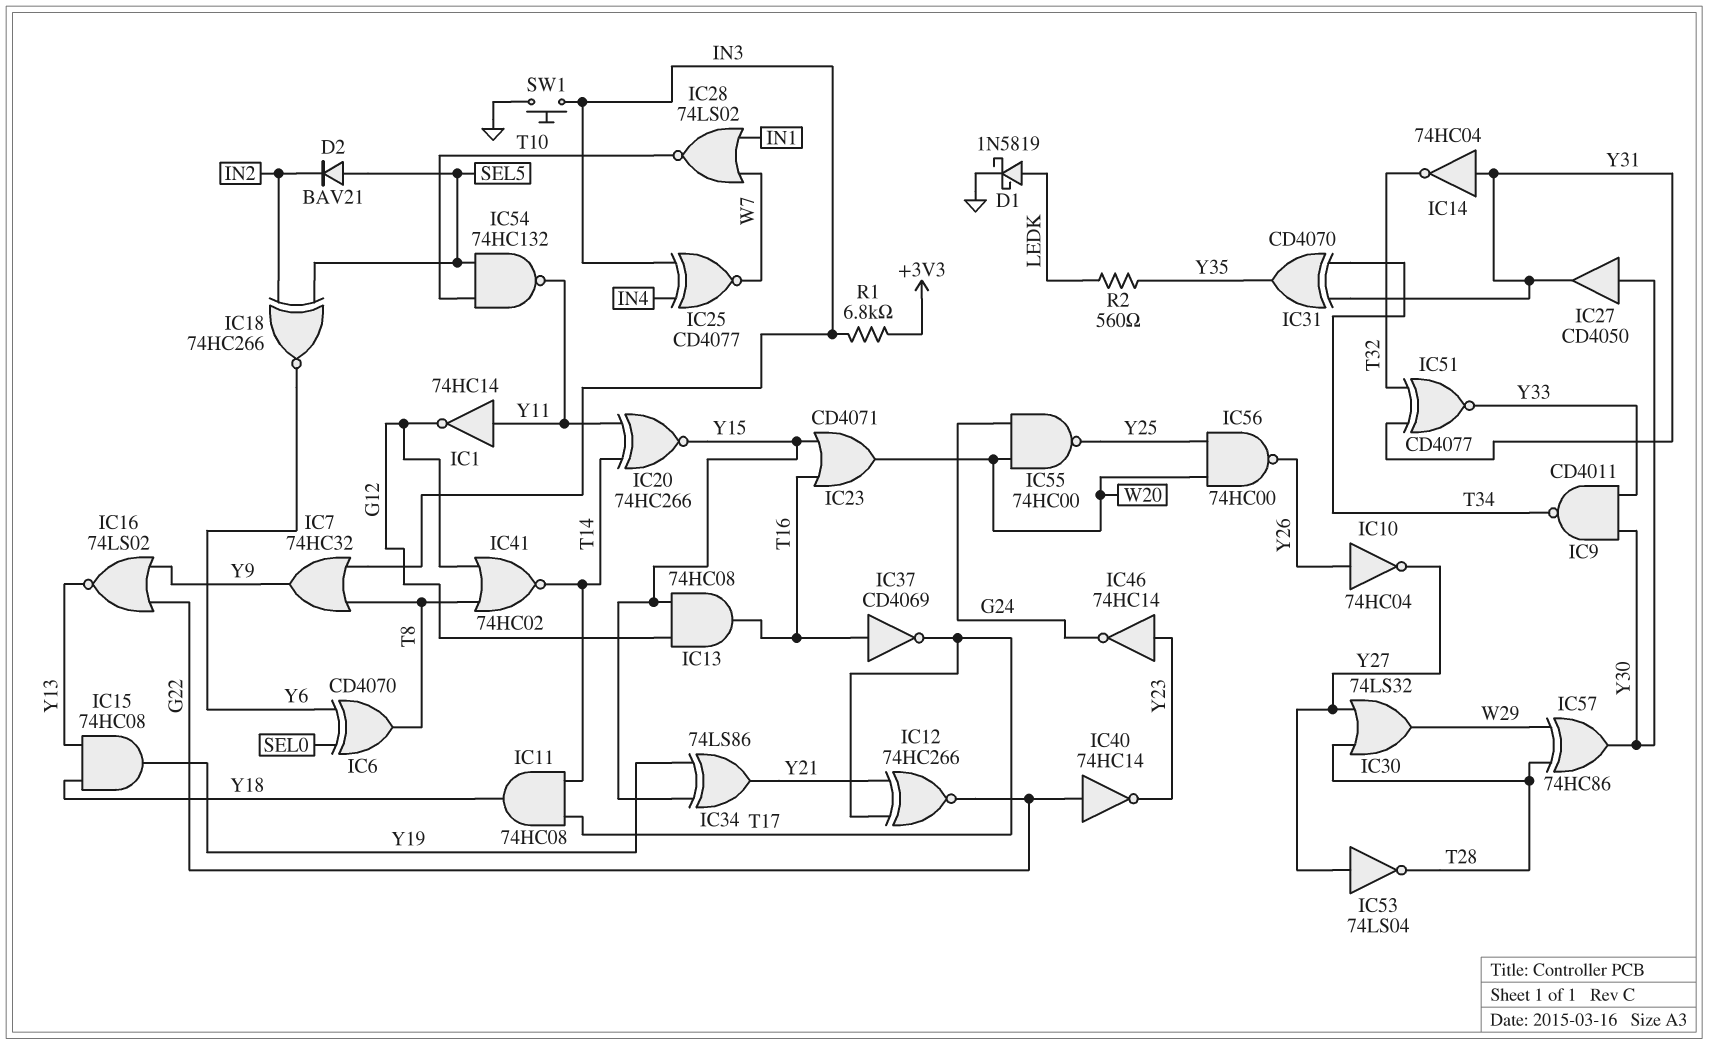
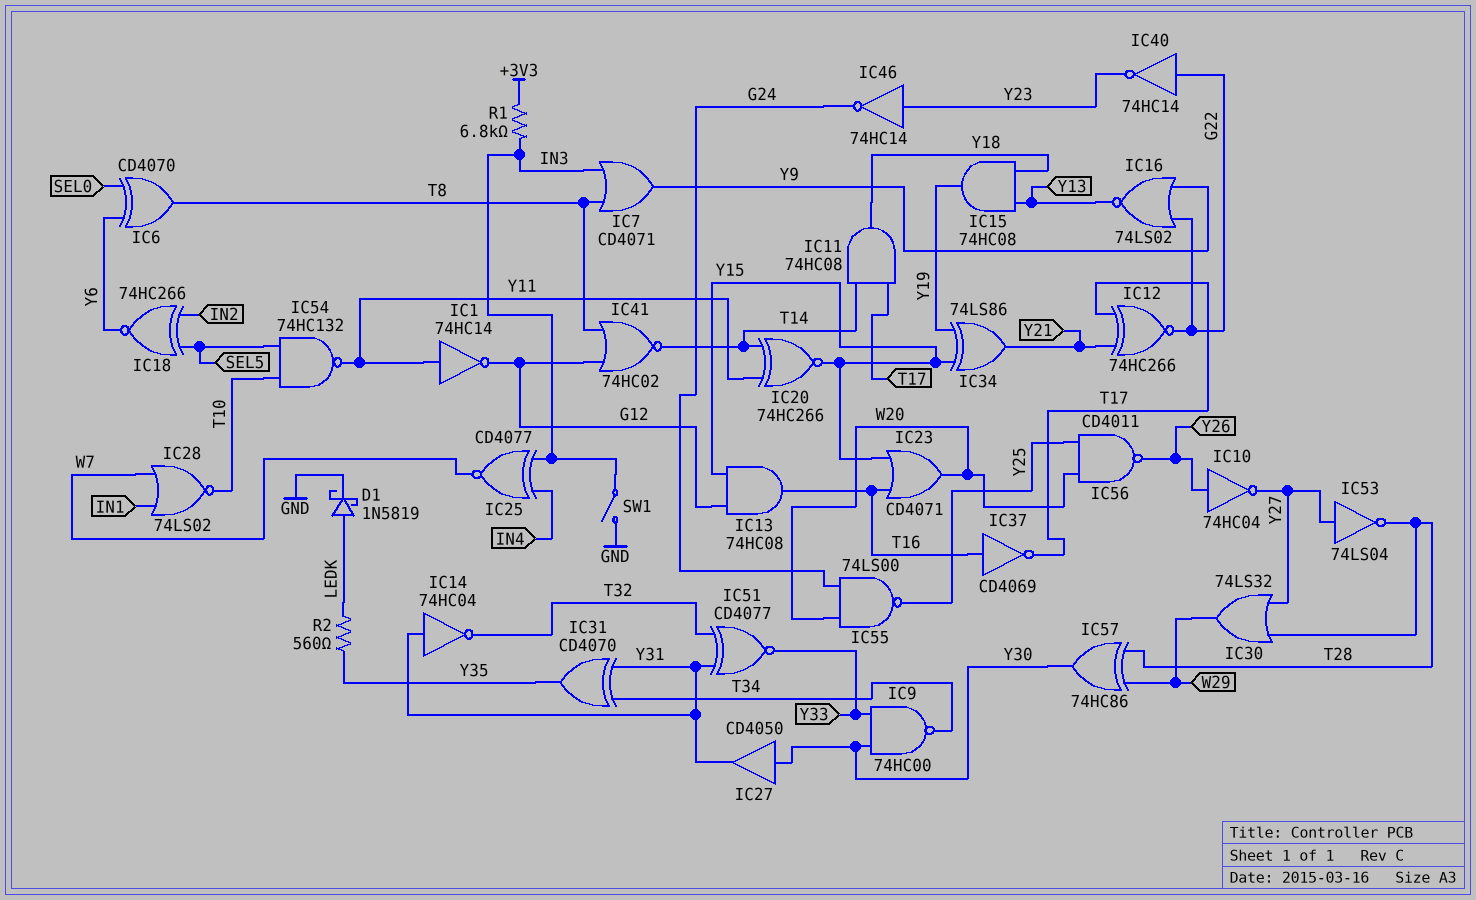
D2: diode BAV21 (A SEL5, K IN2) -> none
IC7: OR 74HC32 (in IN3, in T8, out Y9) -> OR CD4071 (in IN3, in T8, out Y9)
IC9: NAND CD4011 (in Y30, in Y33, out T34) -> NAND 74HC00 (in Y30, in Y33, out T34)
IC55: NAND 74HC00 (in G24, in W20, out Y25) -> NAND 74LS00 (in G24, in W20, out Y25)
IC56: NAND 74HC00 (in W20, in Y25, out Y26) -> NAND CD4011 (in W20, in Y25, out Y26)
SW1: button (GND, IN3) -> switch (GND, IN3)

